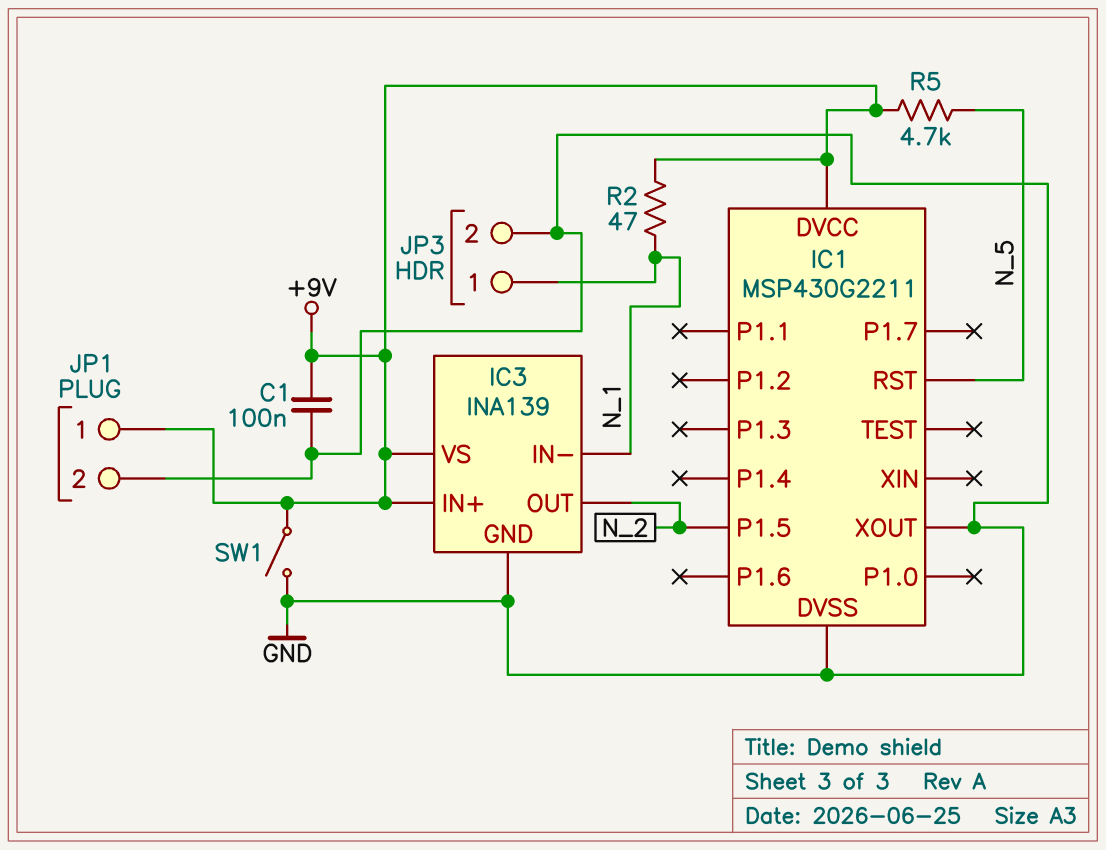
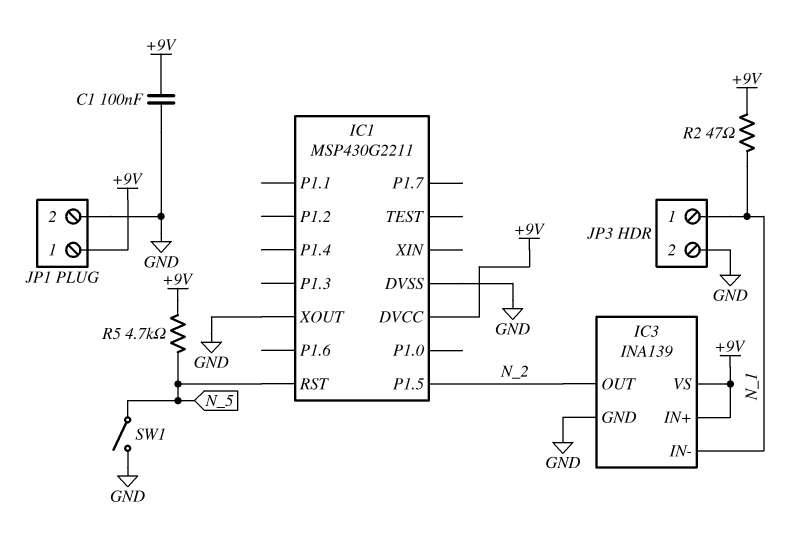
SW1: switch (+9V, GND) -> switch (GND, N_5)

